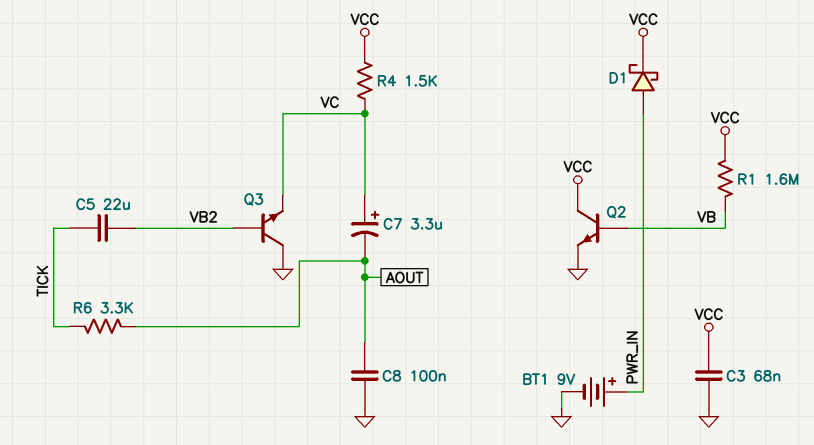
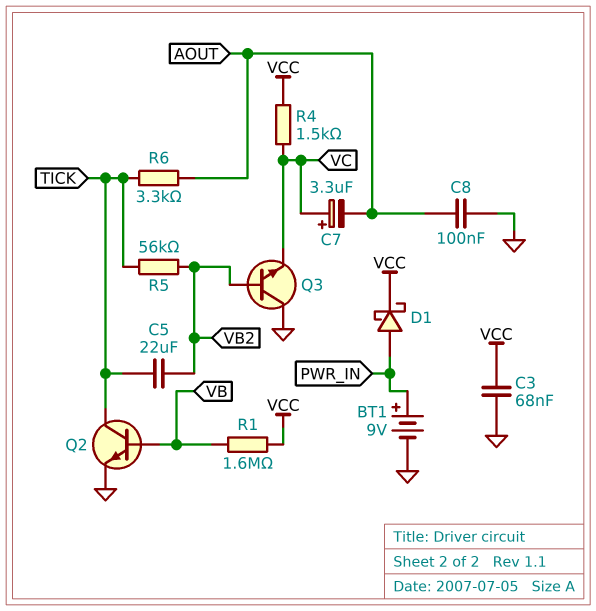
Q2: NPN (B VB, C VCC, E GND) -> NPN (B VB, C TICK, E GND)
R5: none -> 56k (TICK, VB2)

